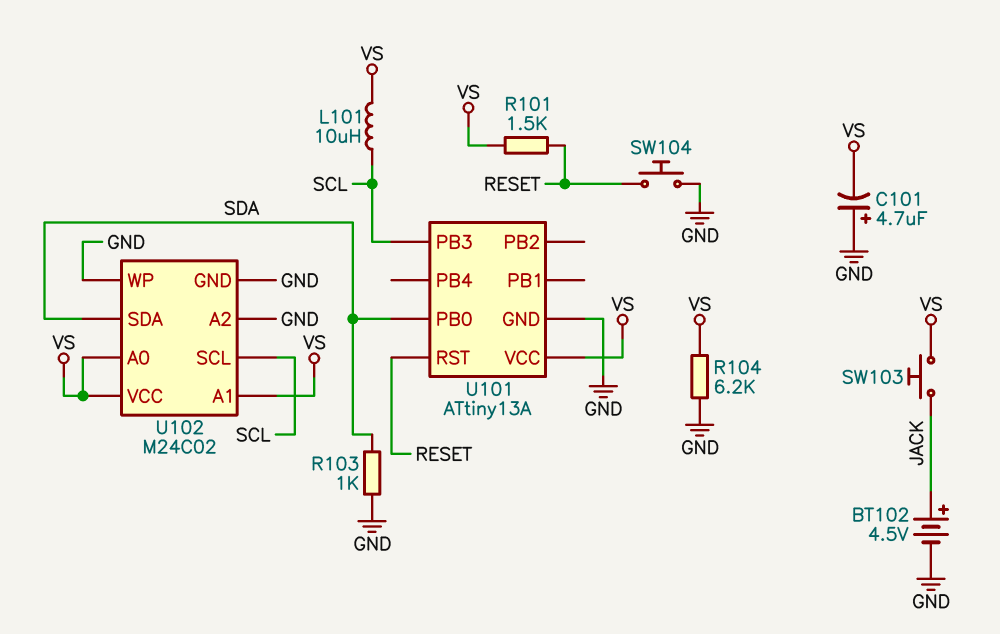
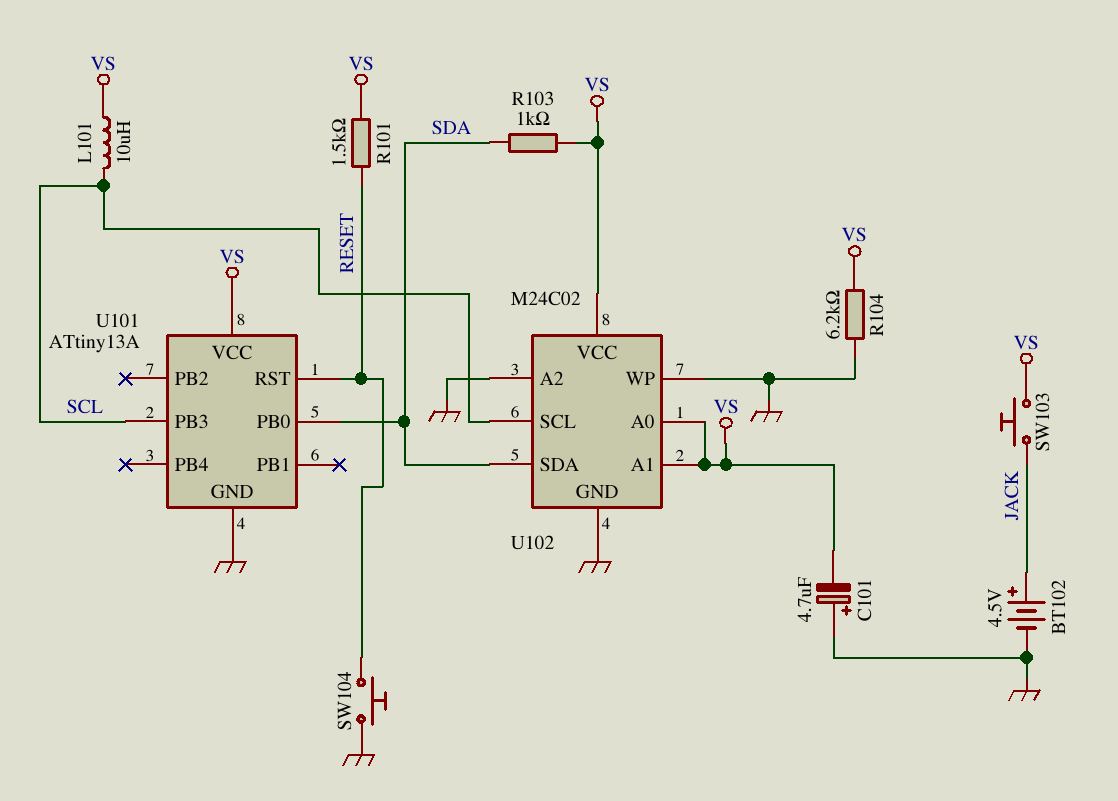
R103: 1k (GND, SDA) -> 1k (SDA, VS)

